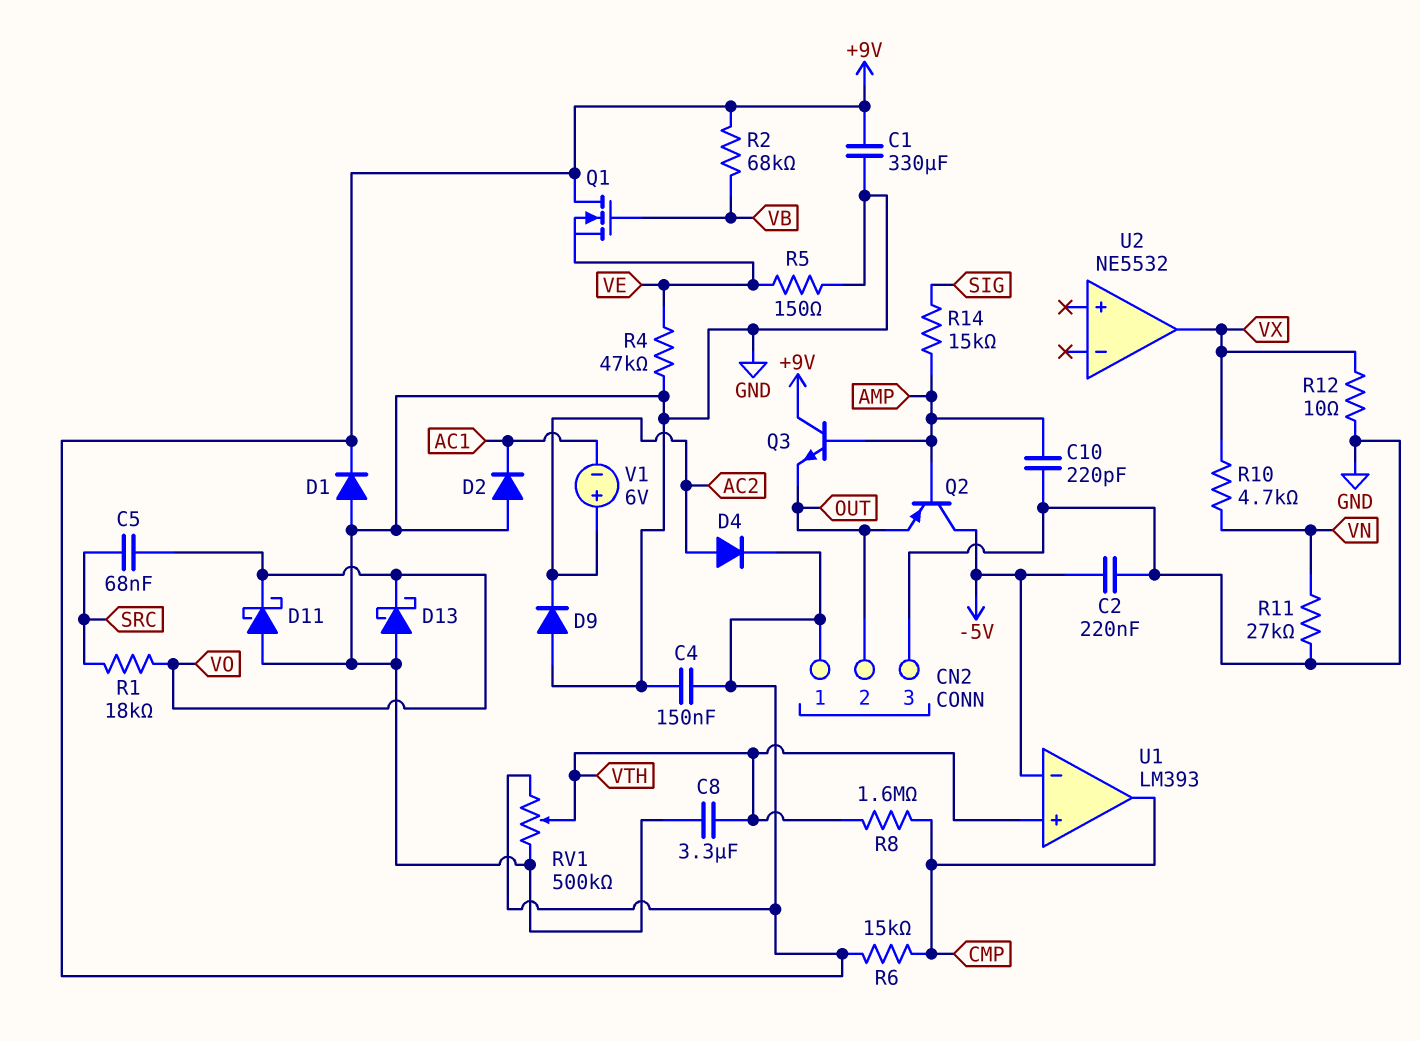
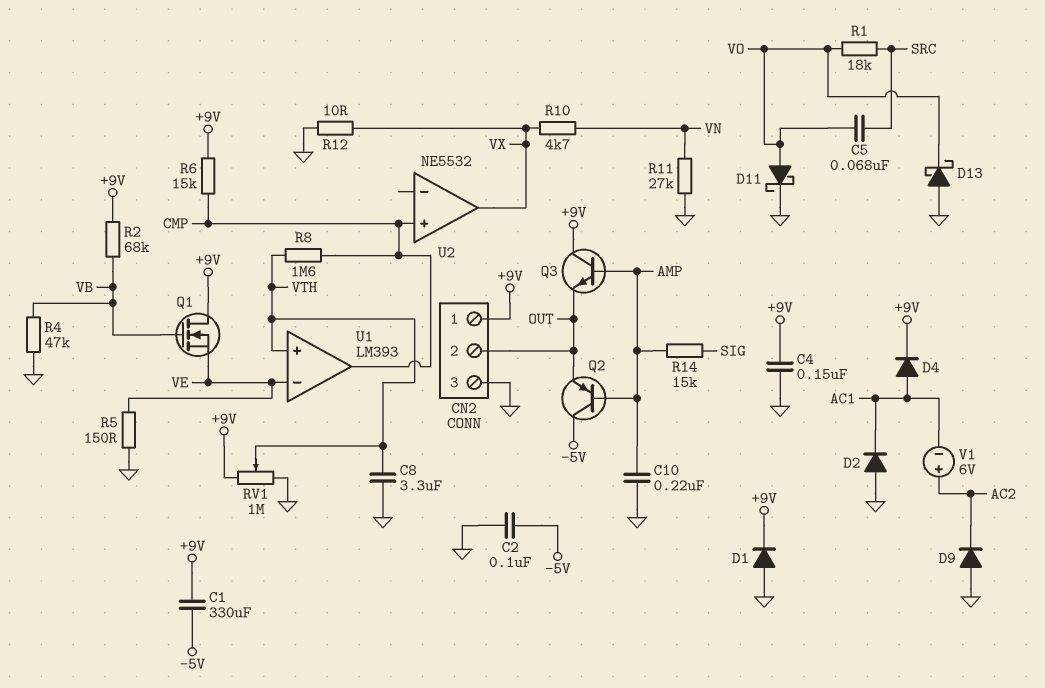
C1: 330uF (+9V, GND) -> 330uF (+9V, -5V)
C2: 220nF (-5V, GND) -> 100nF (-5V, GND)
C10: 220pF (AMP, GND) -> 220nF (AMP, GND)
D4: diode (A AC2, K +9V) -> diode (A AC1, K +9V)
D11: schottky (A GND, K VO) -> schottky (A VO, K GND)
R4: 47k (GND, VE) -> 47k (GND, VB)
RV1: 500k (+9V, GND, wiper VTH) -> 1M (+9V, GND, wiper VTH)
U1 pin in-: -5V -> VE
U2 pin in+: none -> CMP

